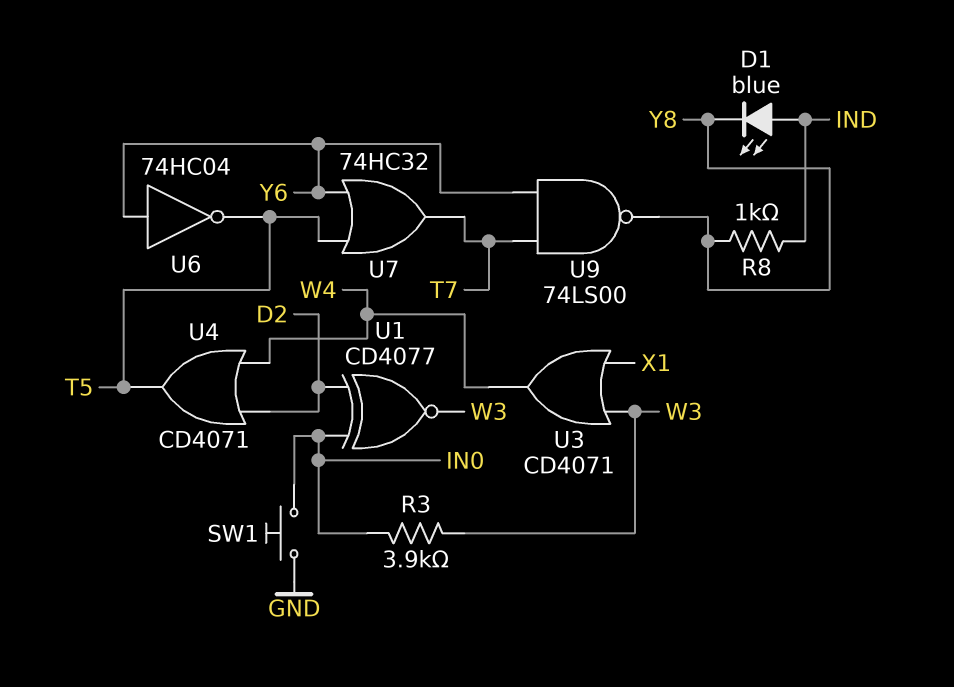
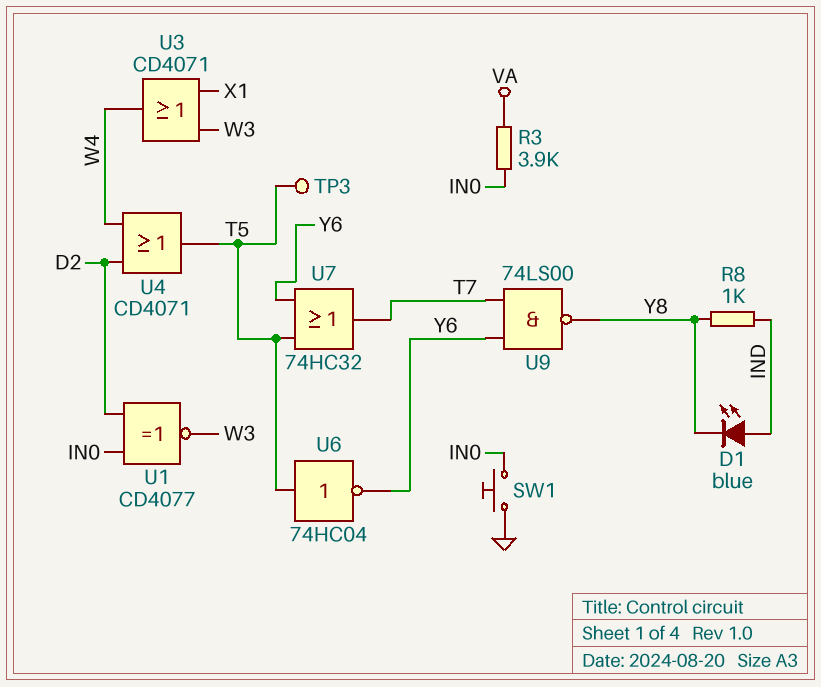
R3: 3.9k (IN0, W3) -> 3.9k (IN0, VA)
TP3: none -> test point (T5)
U6: NOT 74HC04 (in Y6, out T5) -> NOT 74HC04 (in T5, out Y6)

